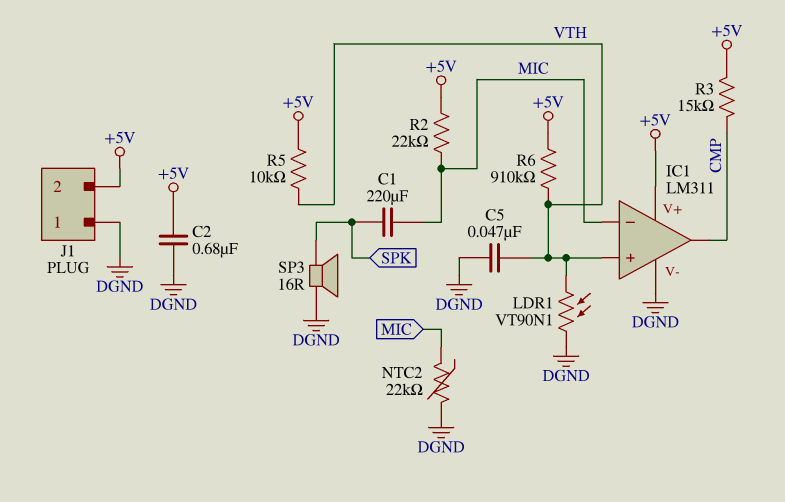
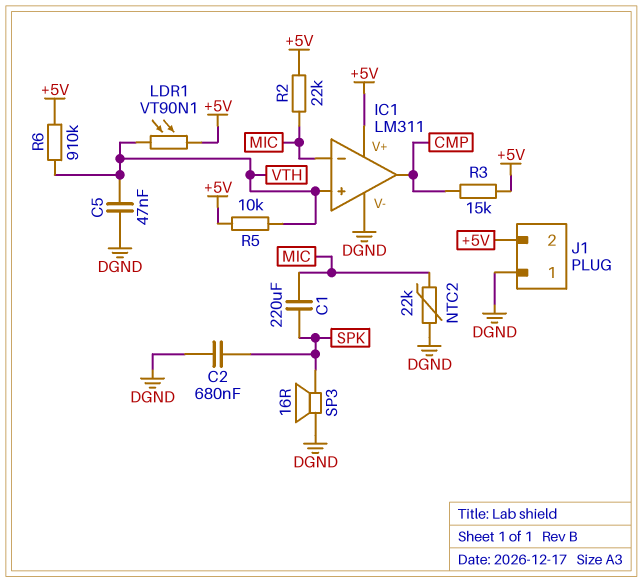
C2: 680nF (+5V, DGND) -> 680nF (DGND, SPK)
LDR1: VT90N1 (DGND, VTH) -> VT90N1 (+5V, VTH)

